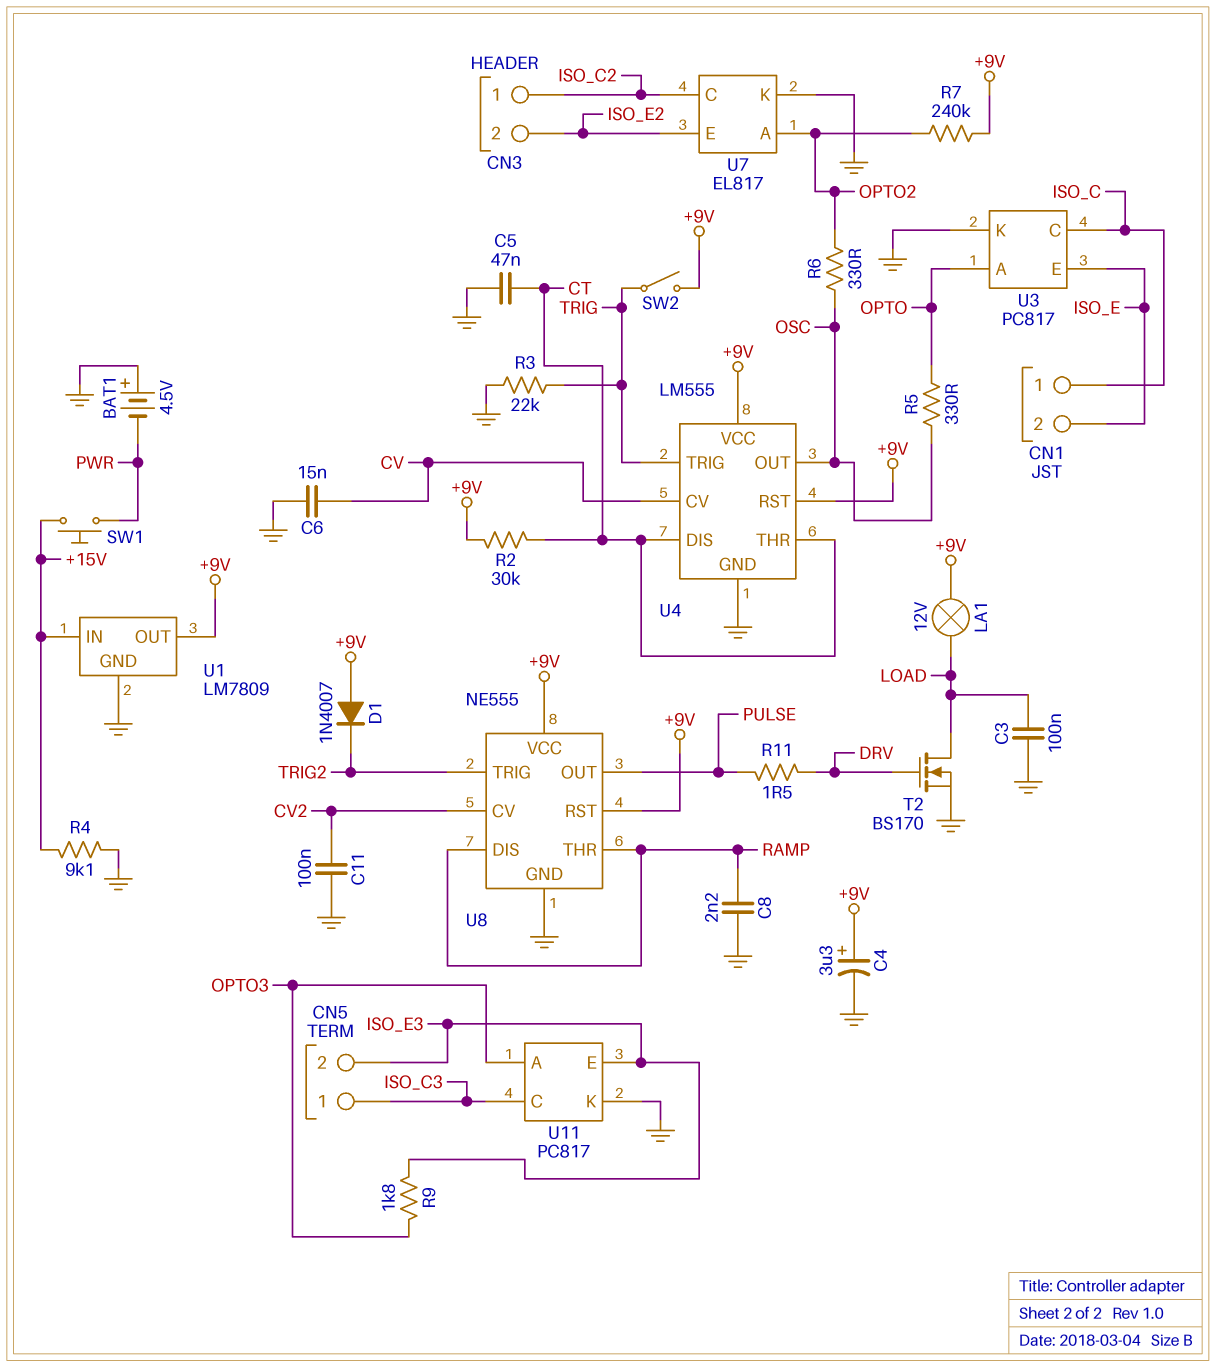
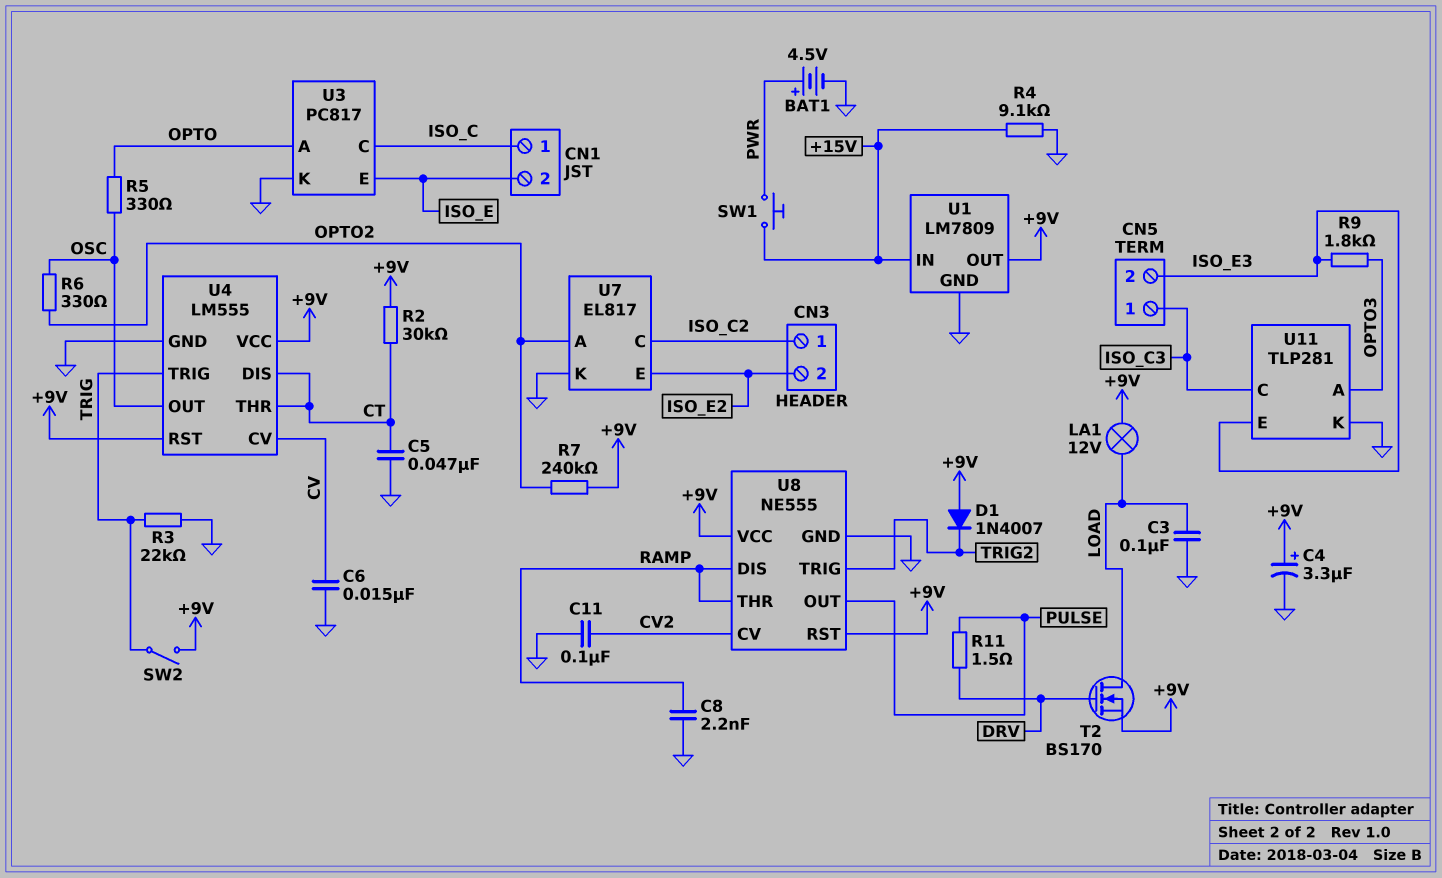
BAT1: 4.5V (plus GND, minus PWR) -> 4.5V (plus PWR, minus GND)
T2: NMOS BS170 (G DRV, D LOAD, S GND) -> NMOS BS170 (G DRV, D LOAD, S +9V)
U11: PC817 -> TLP281

